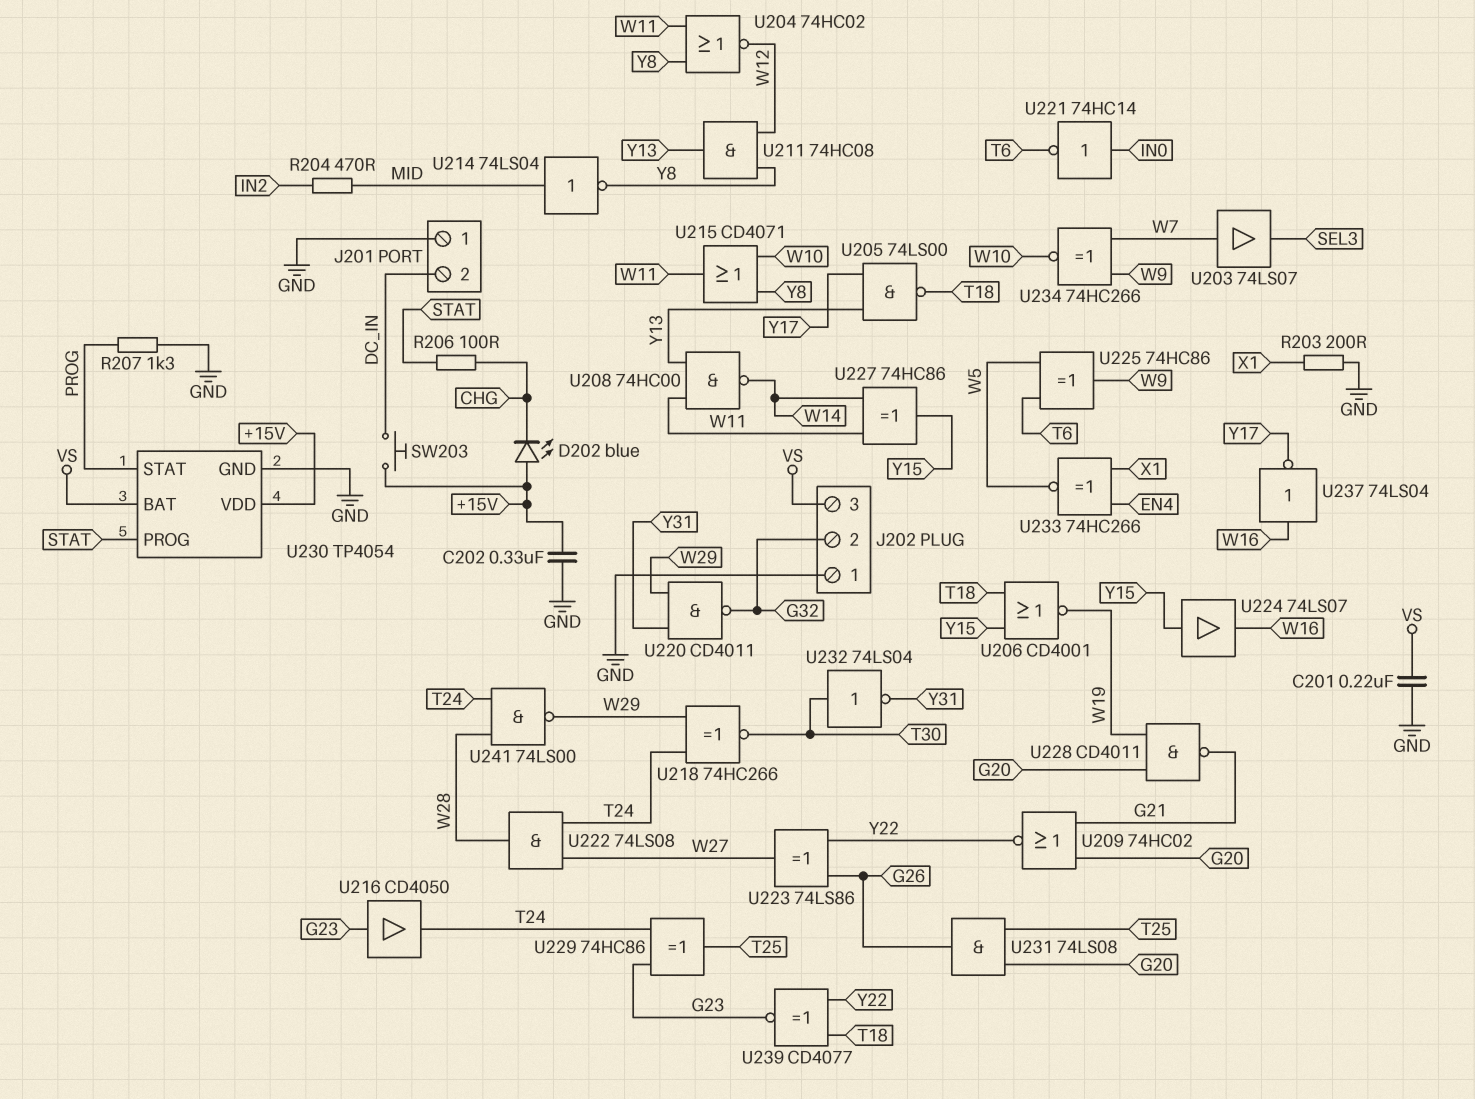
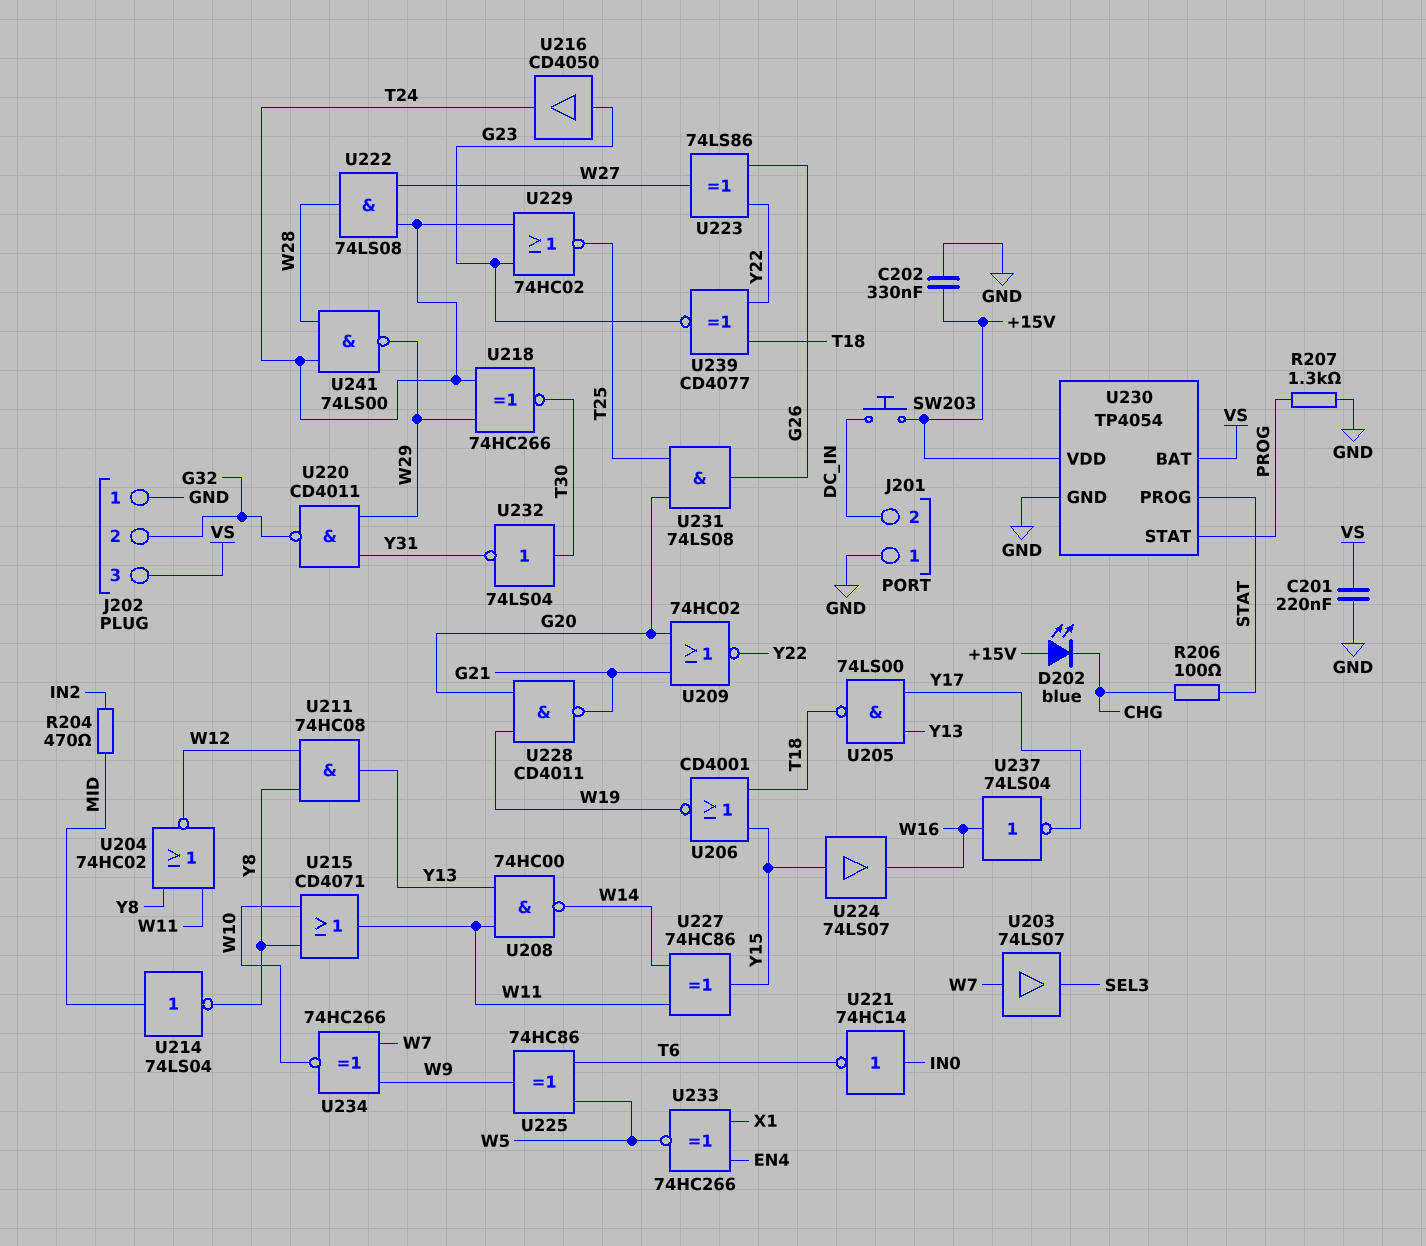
R203: 200 (GND, X1) -> none
U229: XOR 74HC86 (in G23, in T24, out T25) -> NOR 74HC02 (in G23, in T24, out T25)

